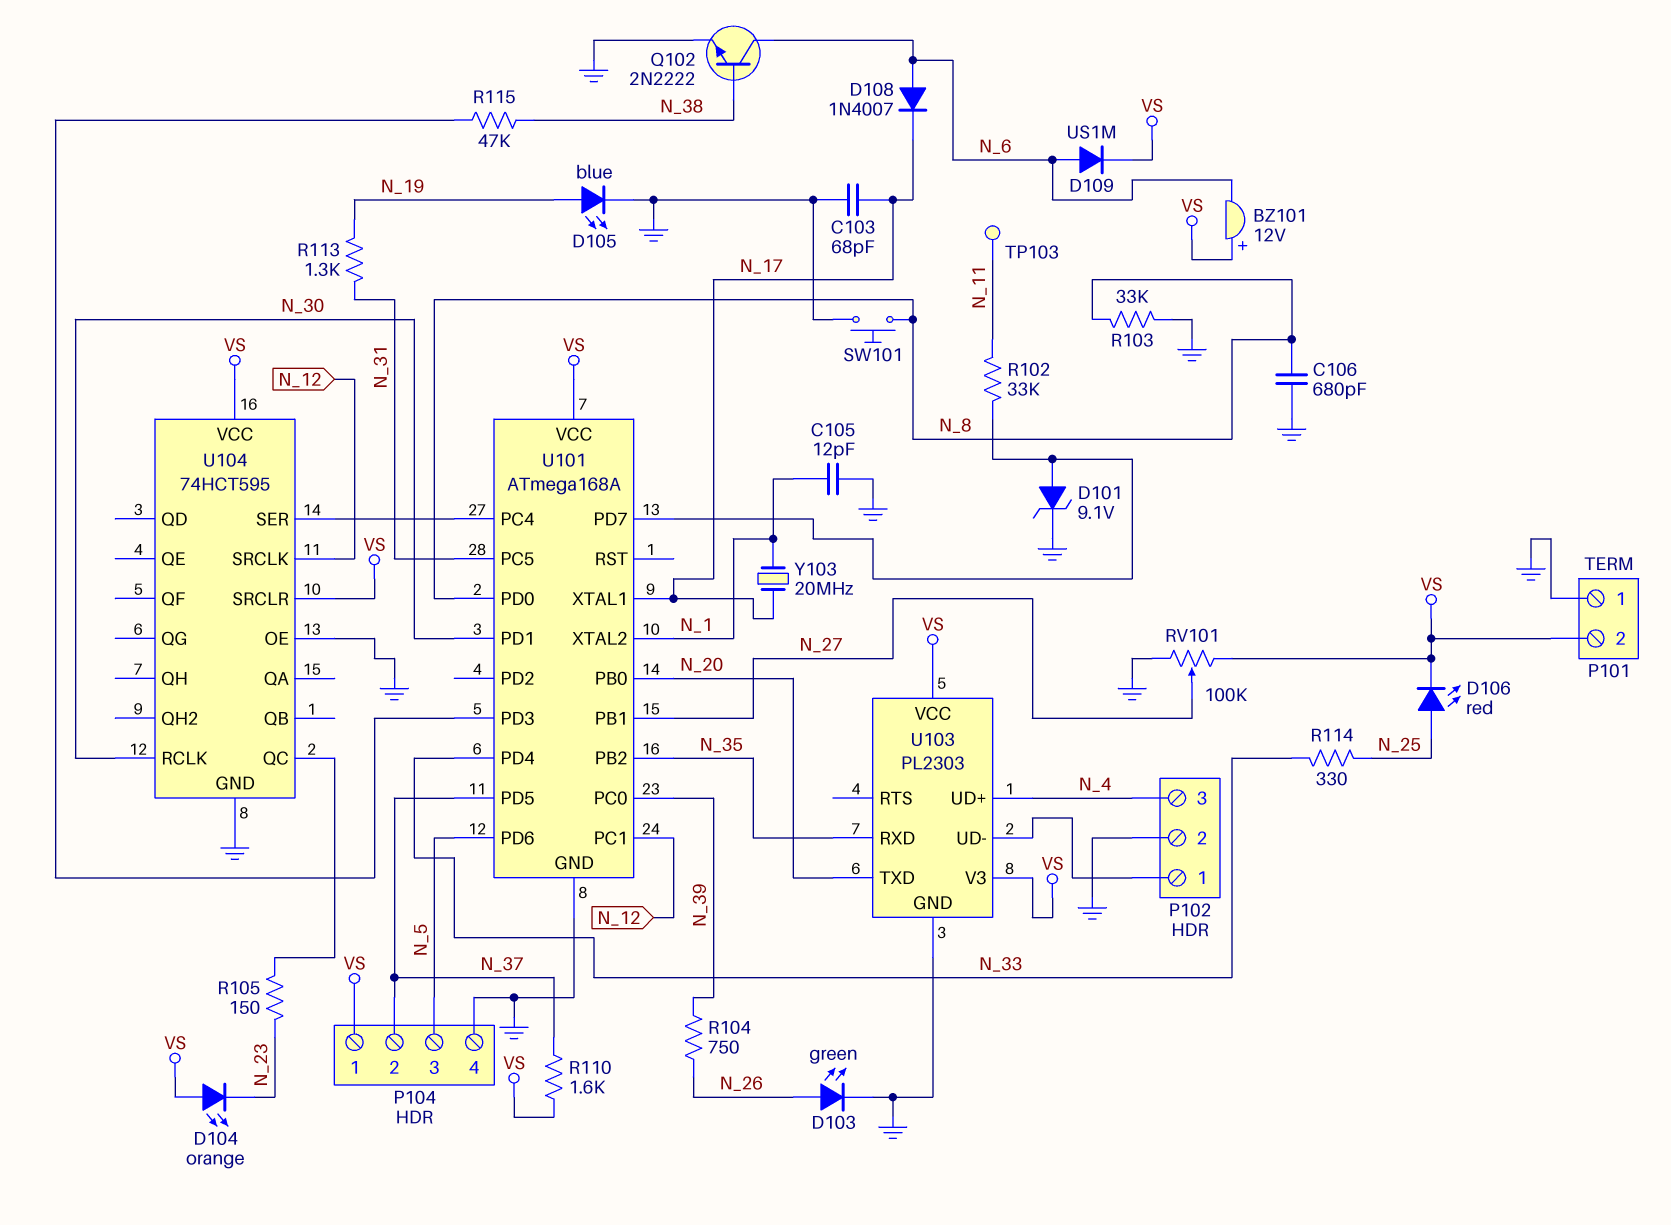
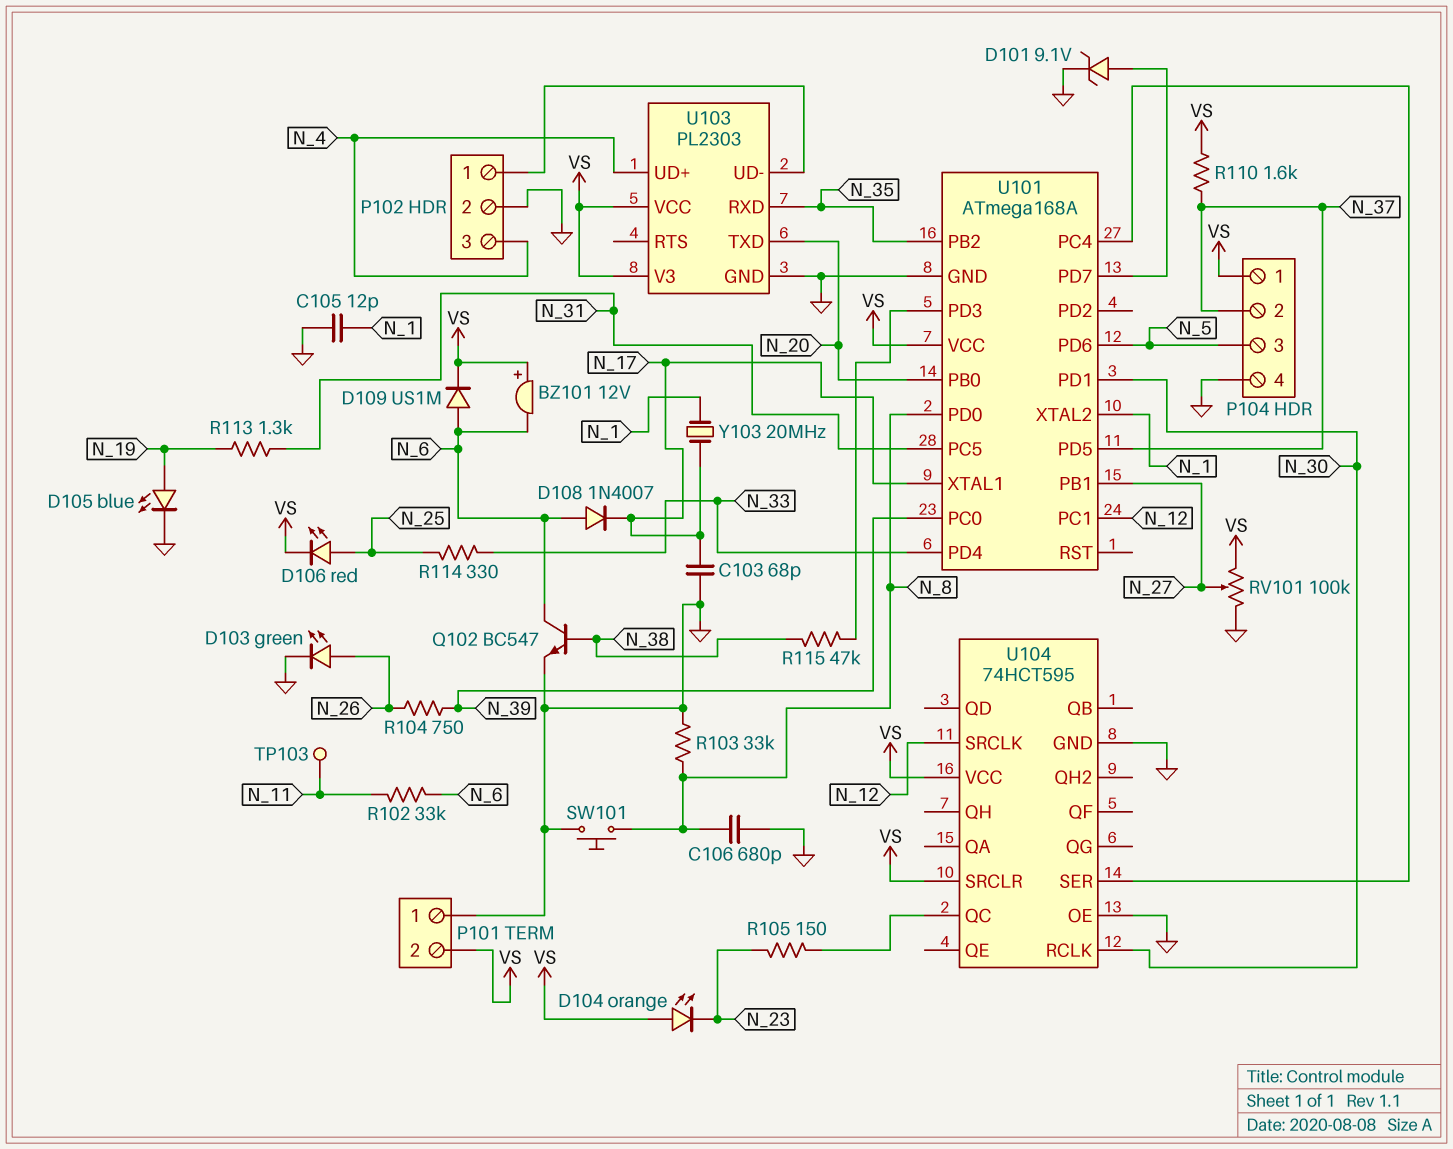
Q102: NPN 2N2222 (B N_38, C N_6, E GND) -> NPN BC547 (B N_38, C N_6, E GND)
R102: 33k (N_11, U101/PD7) -> 33k (N_6, N_11)

